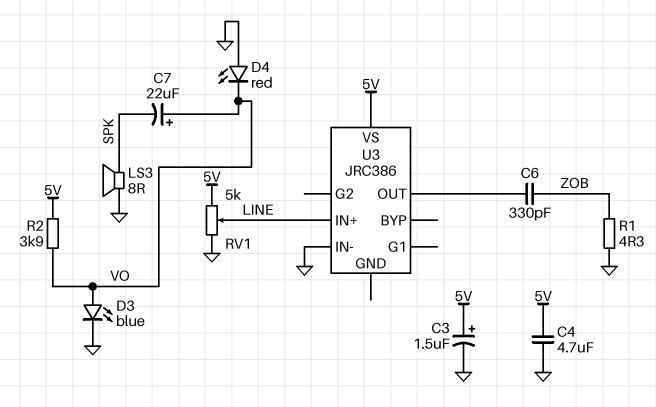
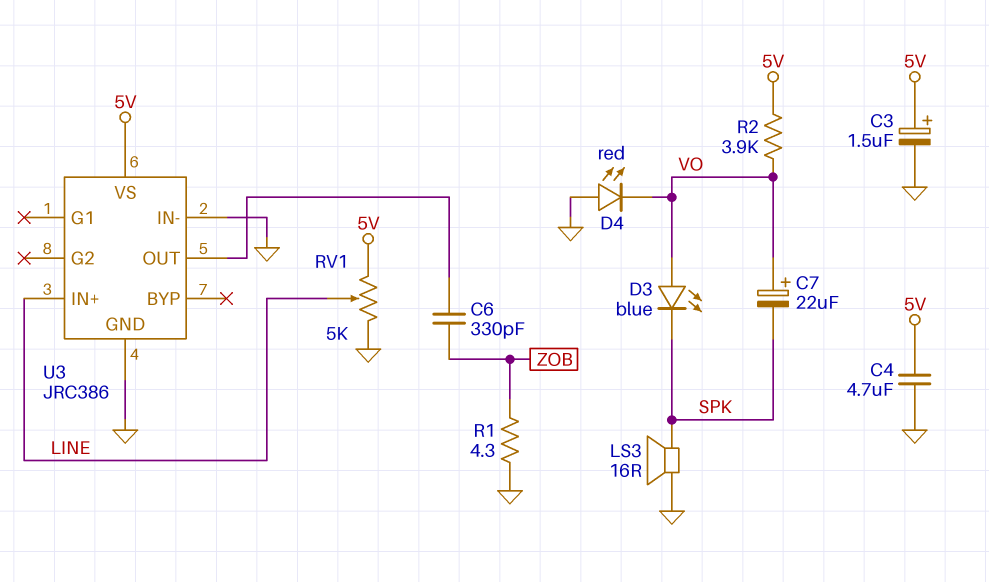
D3: LED blue (A VO, K GND) -> LED blue (A VO, K SPK)
LS3: speaker 8R (GND, SPK) -> speaker 16R (GND, SPK)
U3 pin GND: none -> GND

